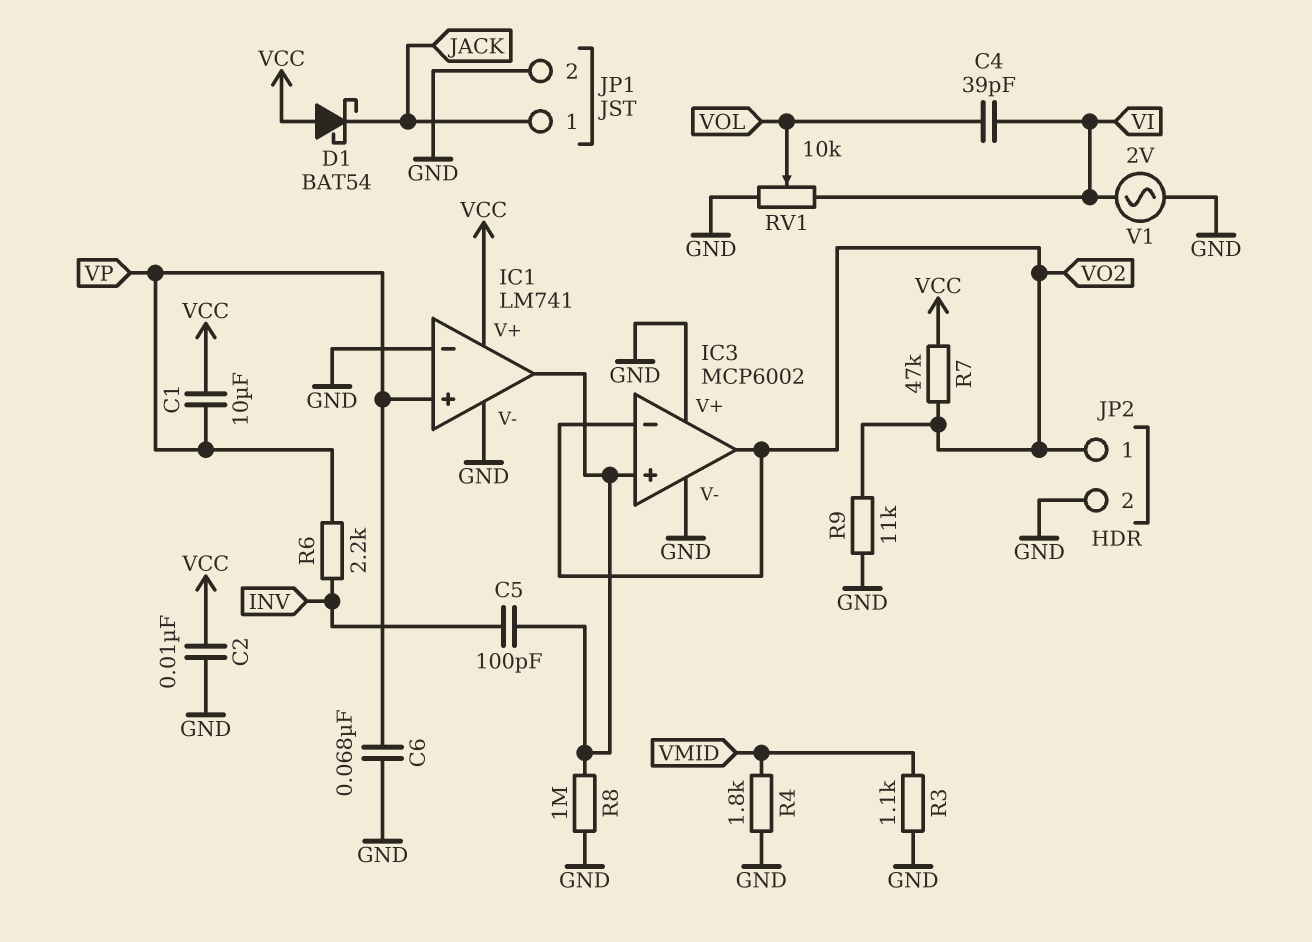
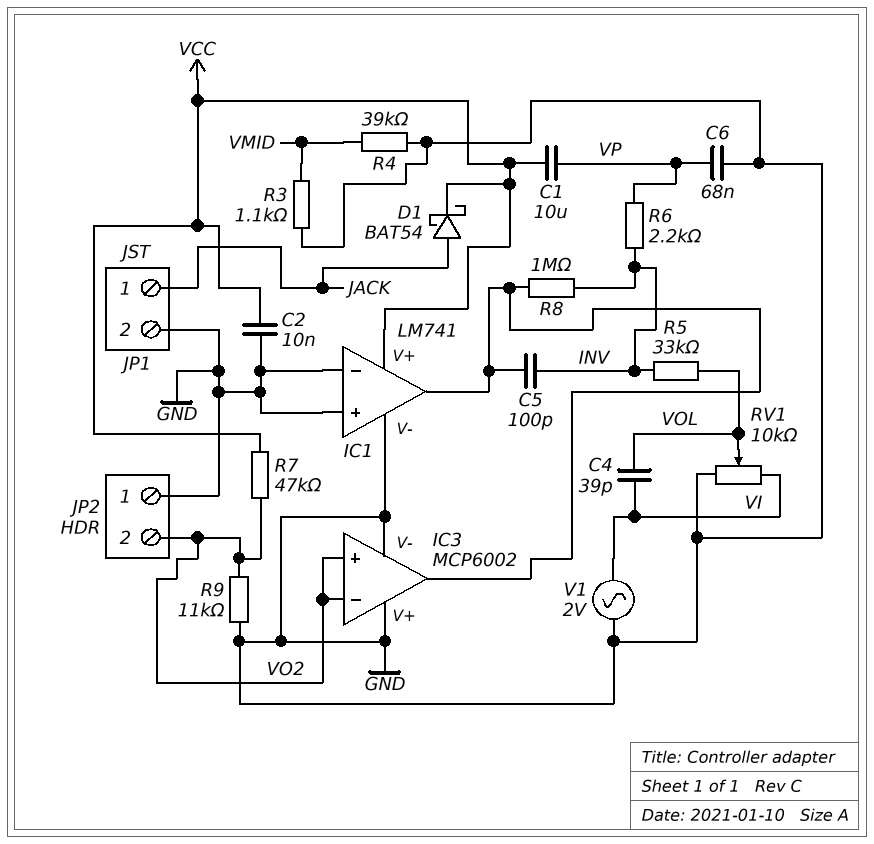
D1: schottky BAT54 (A VCC, K JACK) -> schottky BAT54 (A JACK, K VCC)
IC1 pin in+: VP -> GND
IC3 pin in+: IC1/out -> VO2
IC3 pin out: VO2 -> IC1/out
JP2 pin 1: VO2 -> GND
JP2 pin 2: GND -> VO2
R4: 1.8k (GND, VMID) -> 39k (GND, VMID)
R5: none -> 33k (INV, VOL)
R8: 1M (GND, IC1/out) -> 1M (IC1/out, INV)

